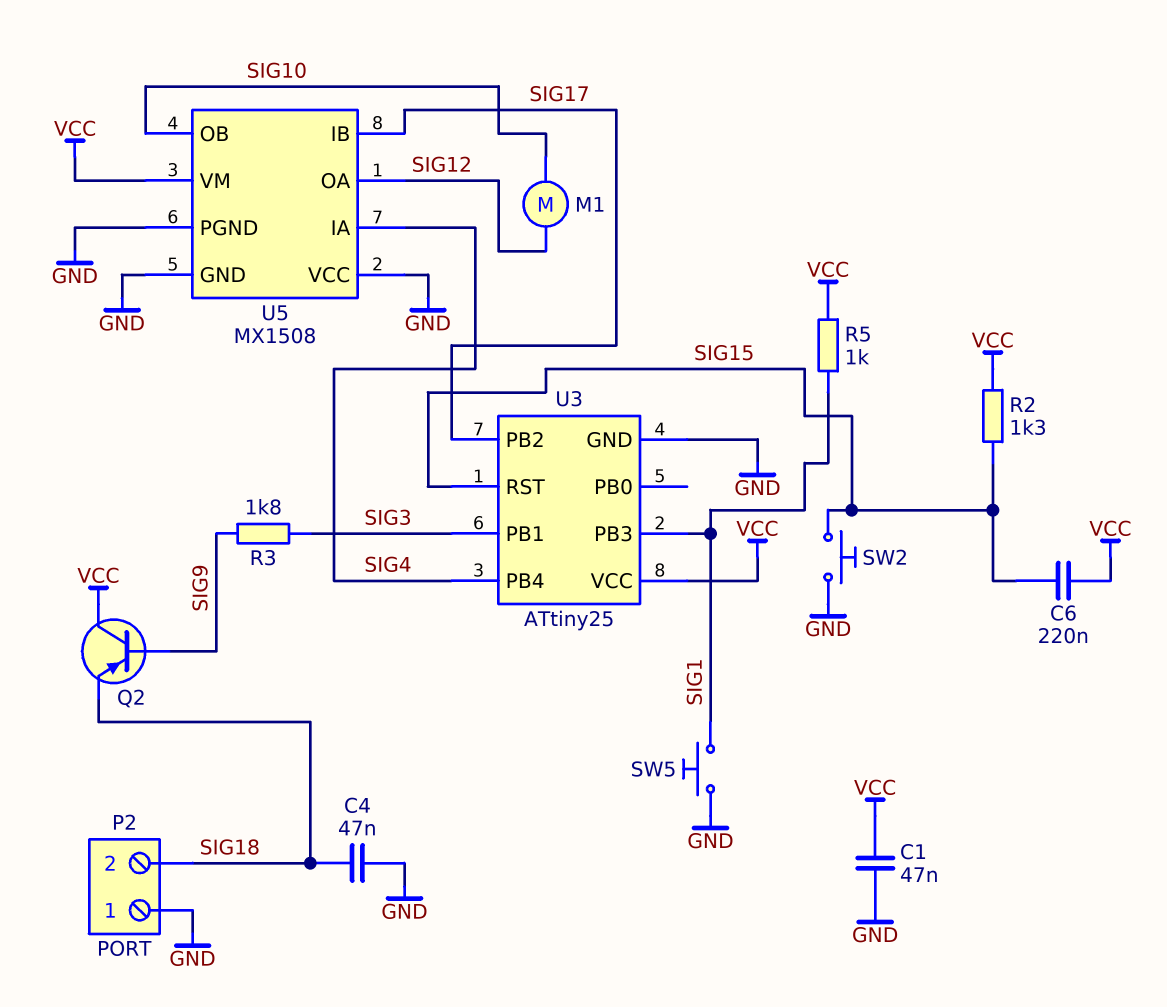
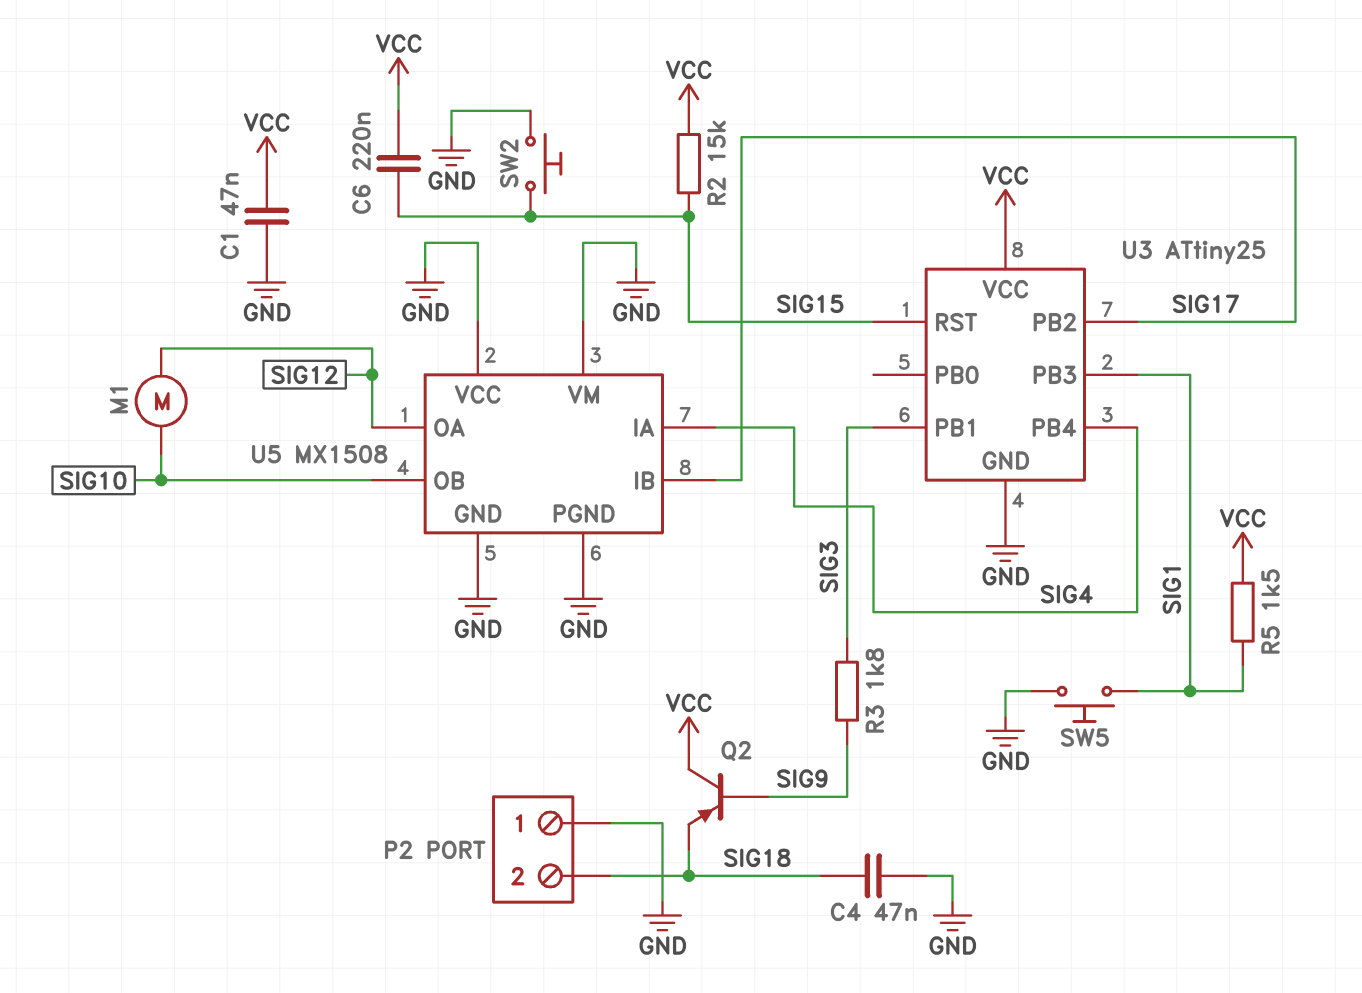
R2: 1.3k (SIG15, VCC) -> 15k (SIG15, VCC)
R5: 1k (SIG1, VCC) -> 1.5k (SIG1, VCC)
U5 pin VM: VCC -> GND

